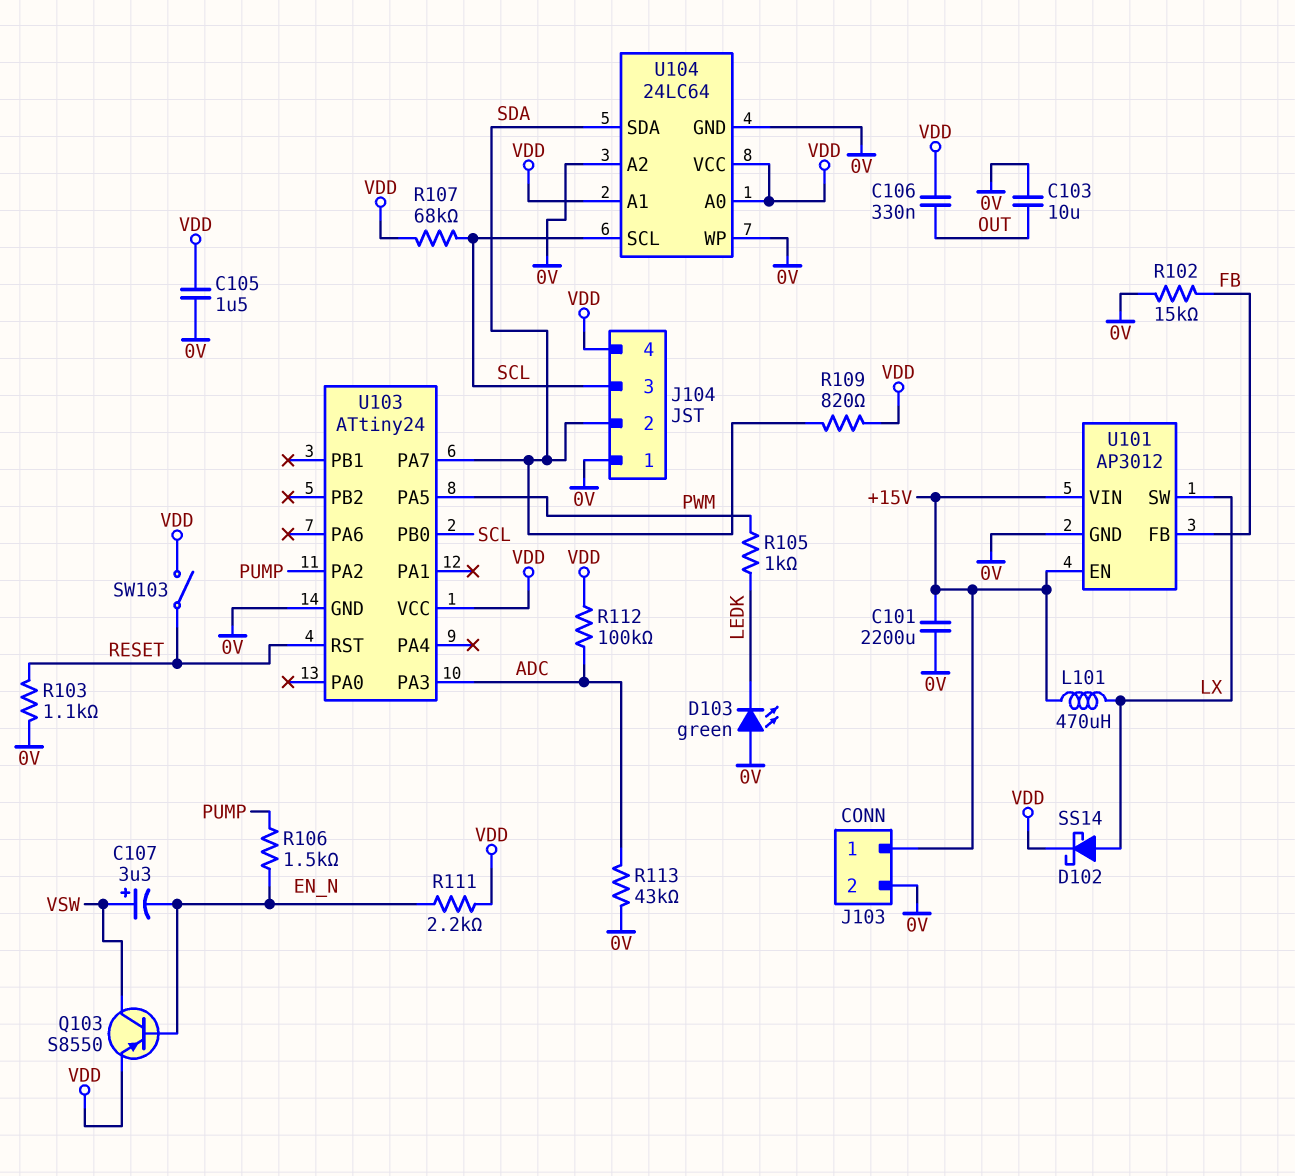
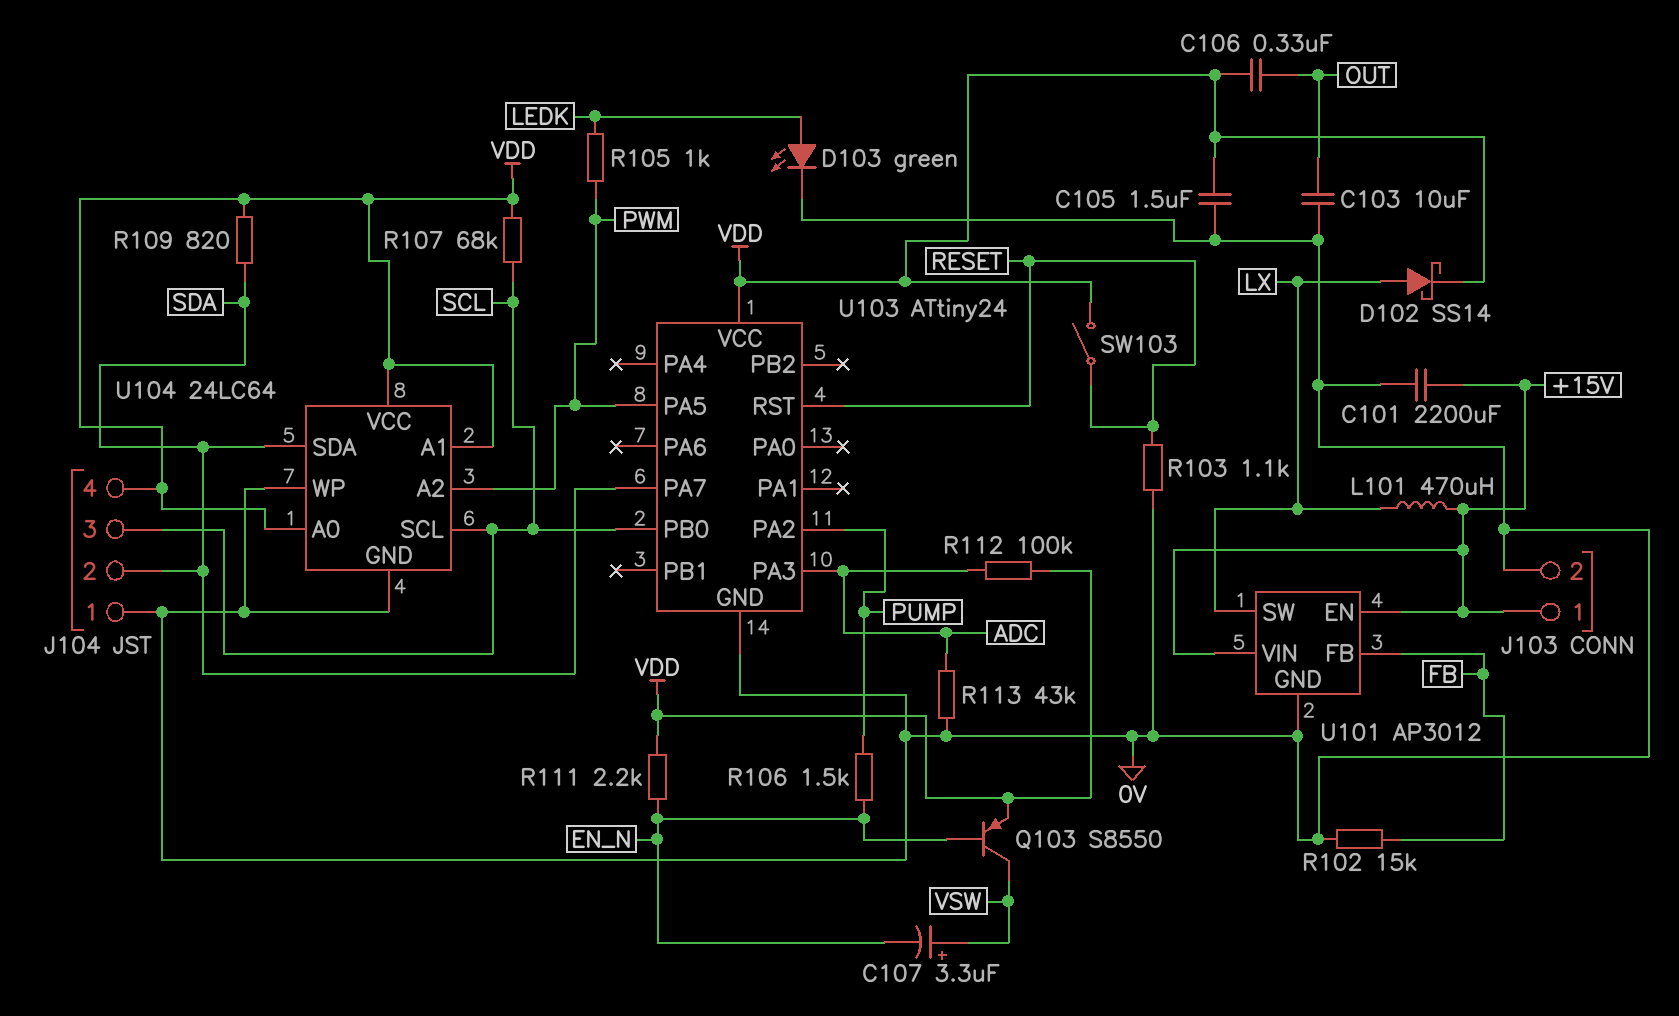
D103: LED green (A 0V, K LEDK) -> LED green (A LEDK, K 0V)
U104 pin A2: 0V -> PWM

